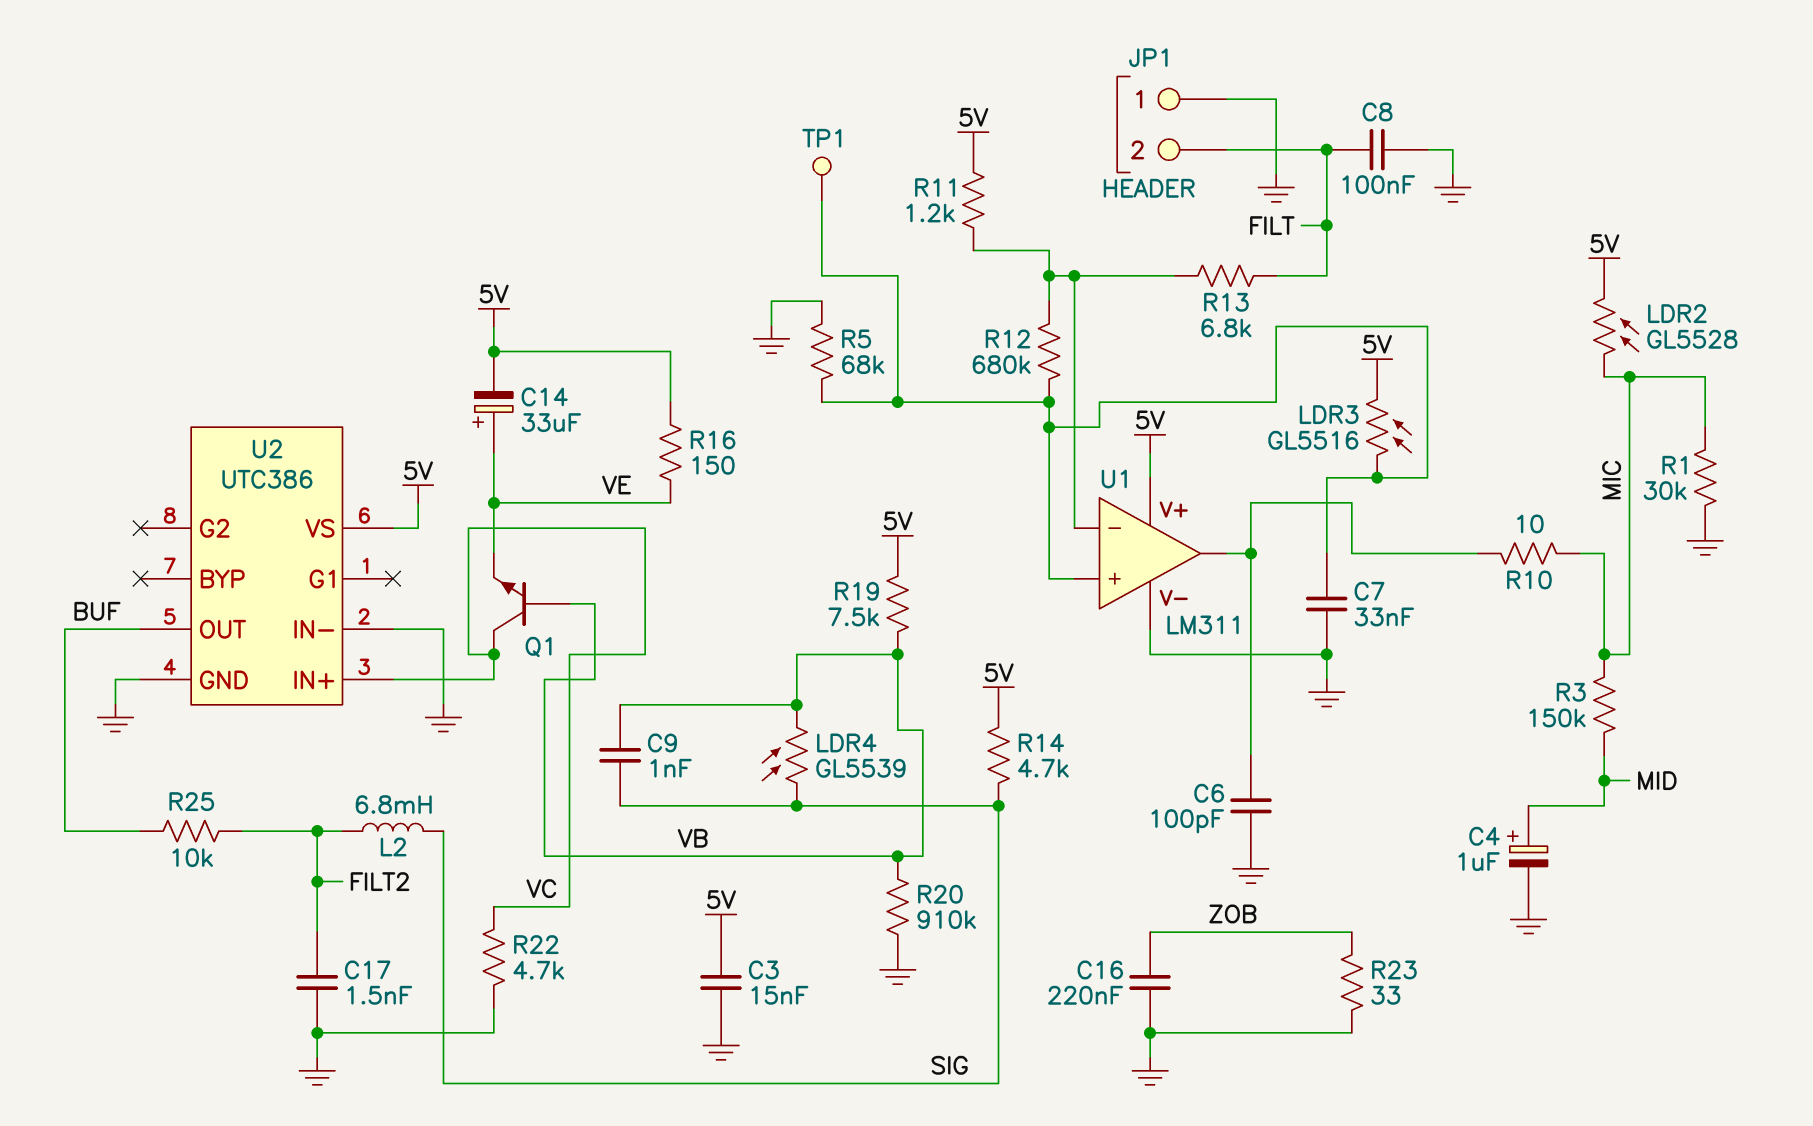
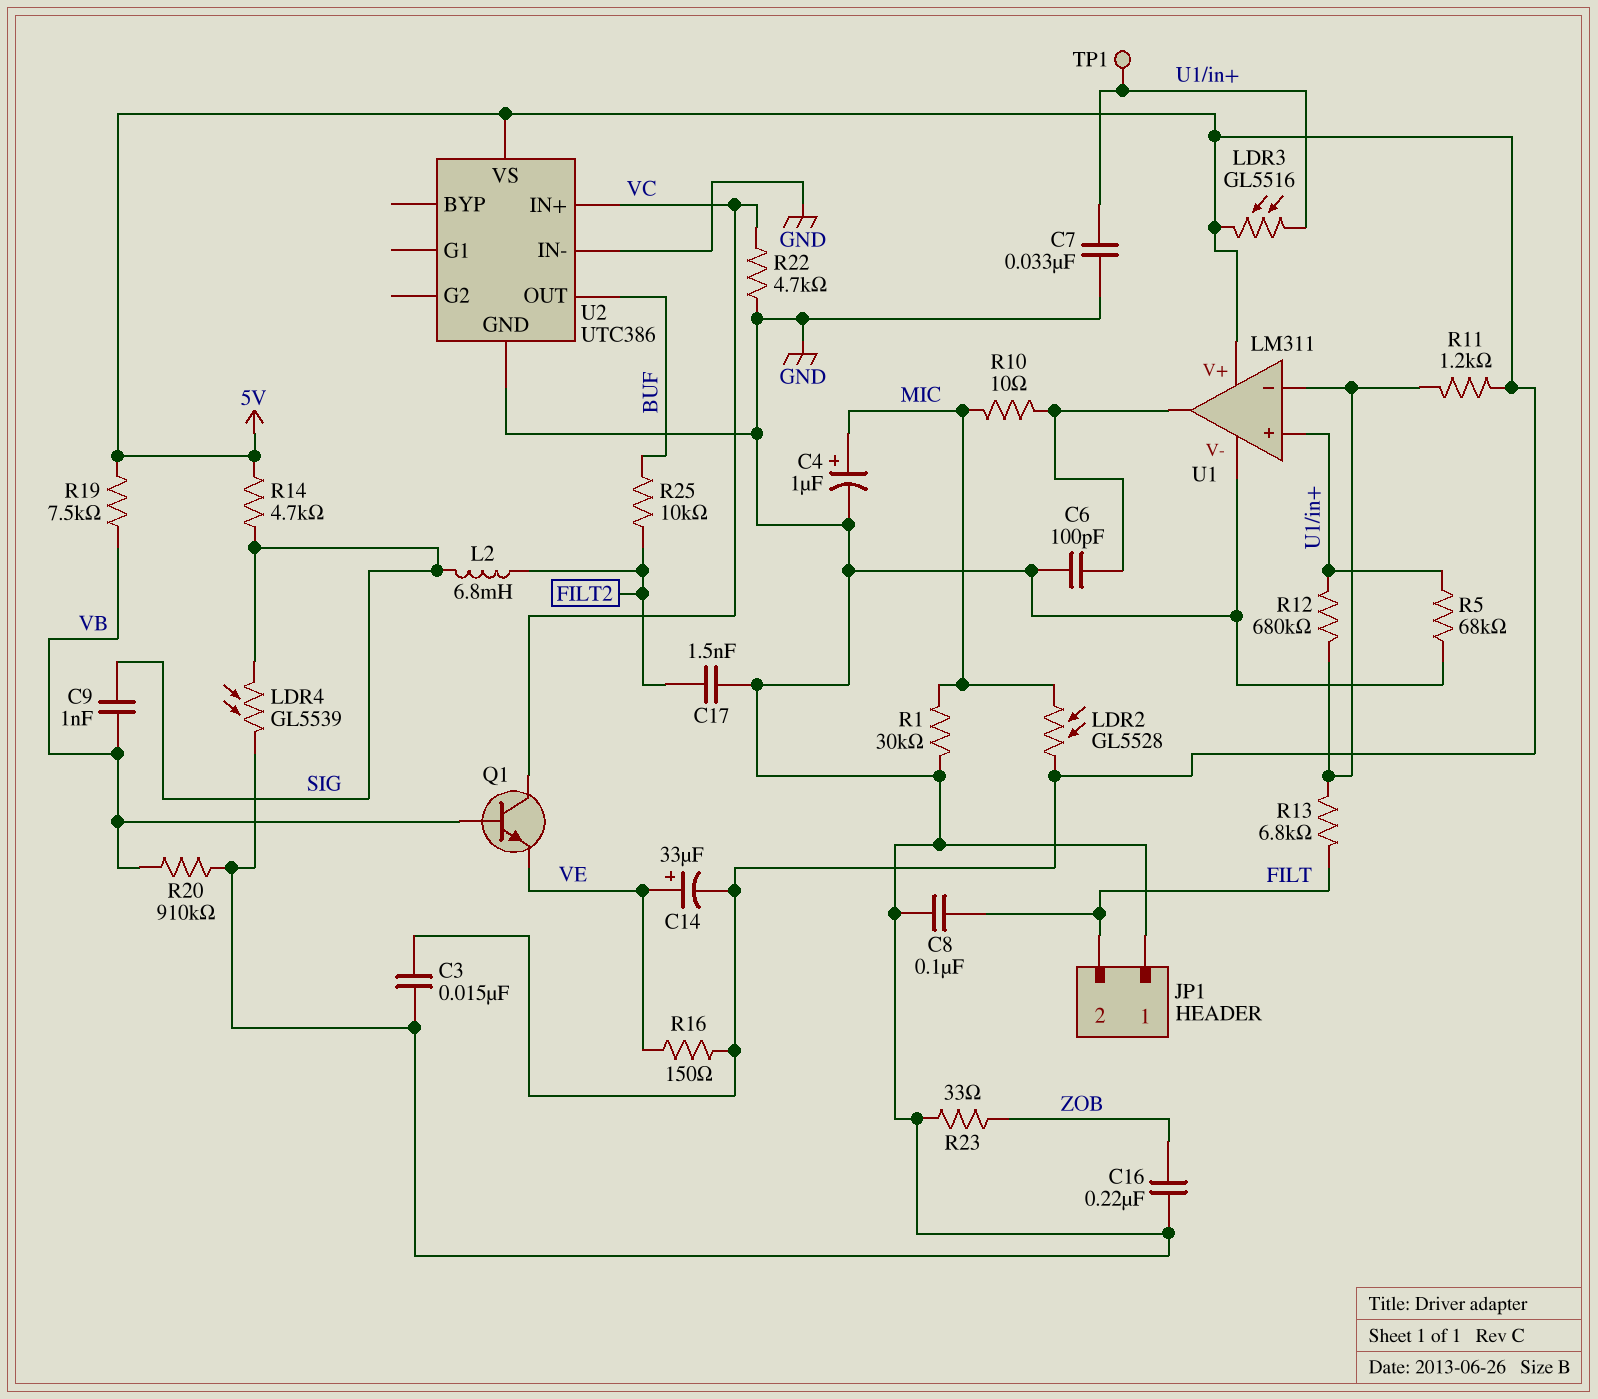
C4: 1uF (plus MID, minus GND) -> 1uF (plus MIC, minus GND)
LDR4: GL5539 (SIG, VB) -> GL5539 (GND, SIG)
R3: 150k (MIC, MID) -> none

